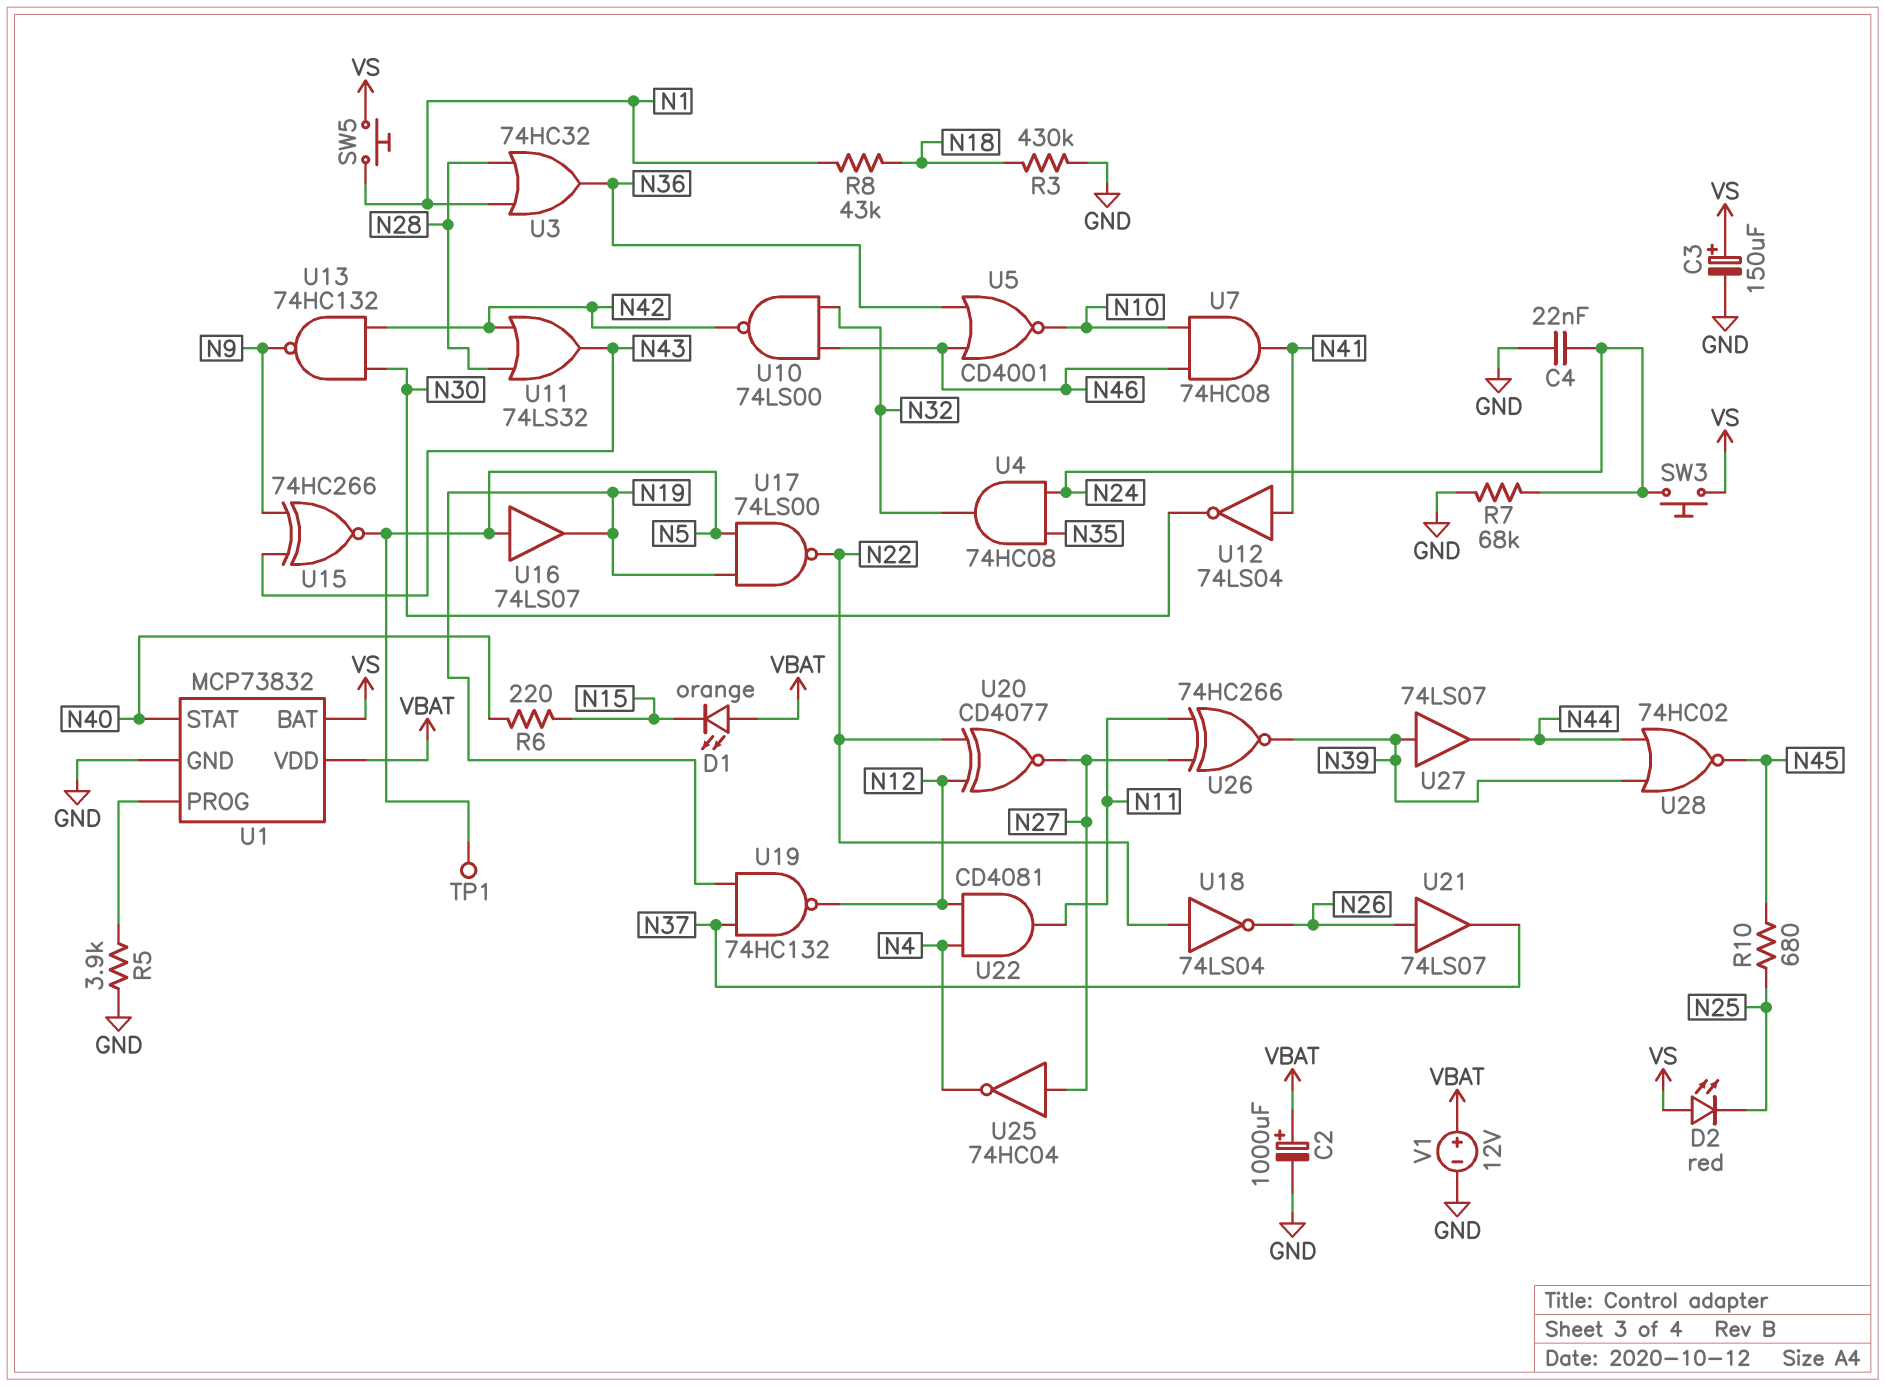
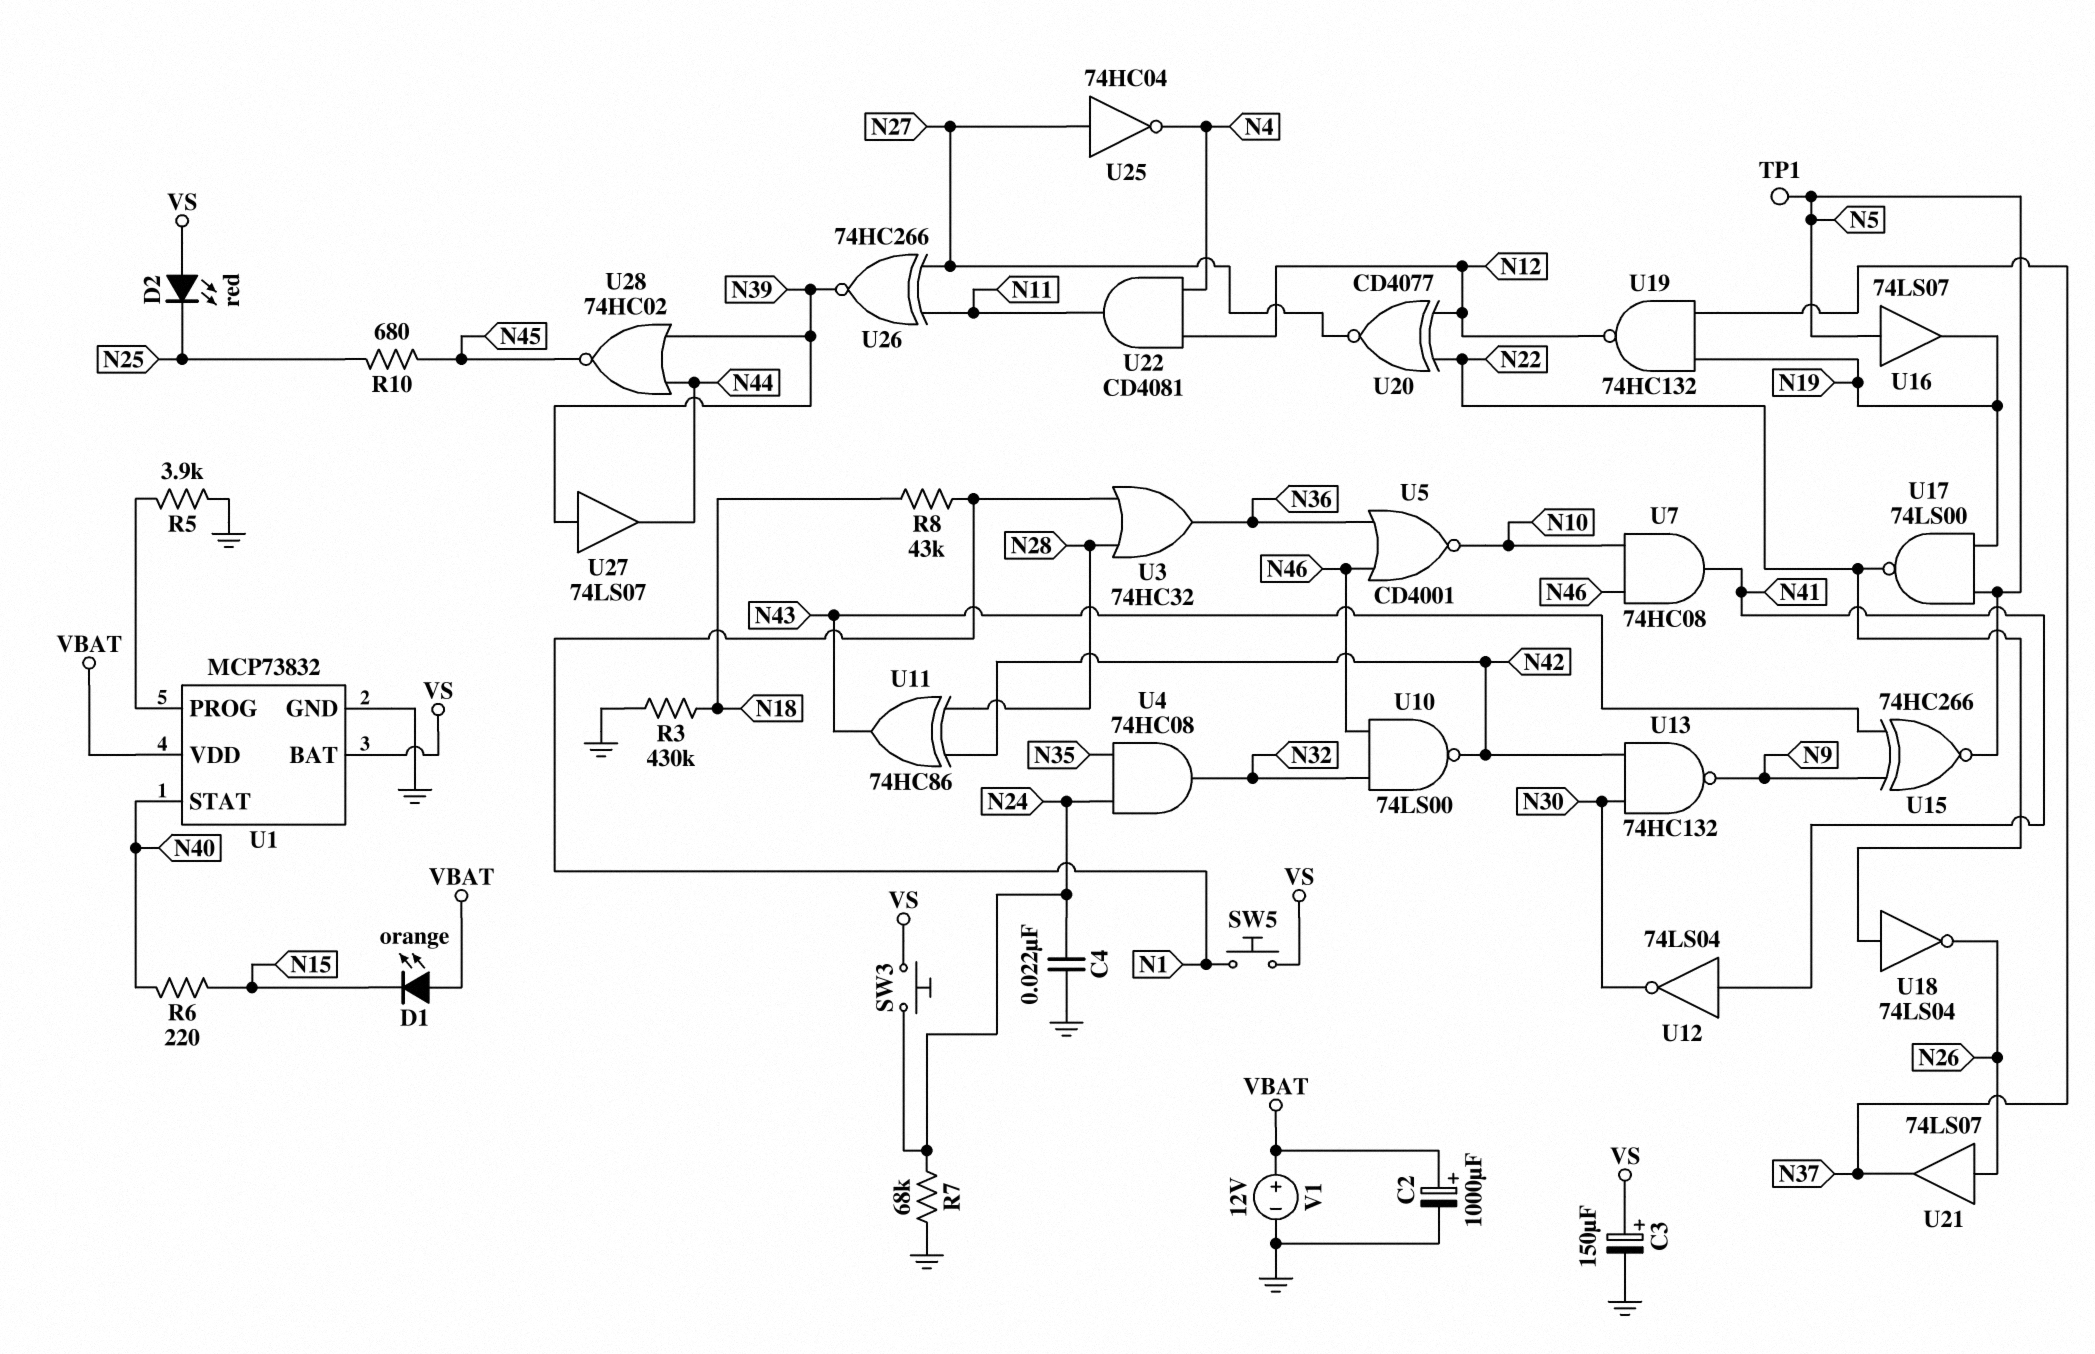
U11: OR 74LS32 (in N28, in N42, out N43) -> XOR 74HC86 (in N28, in N42, out N43)

